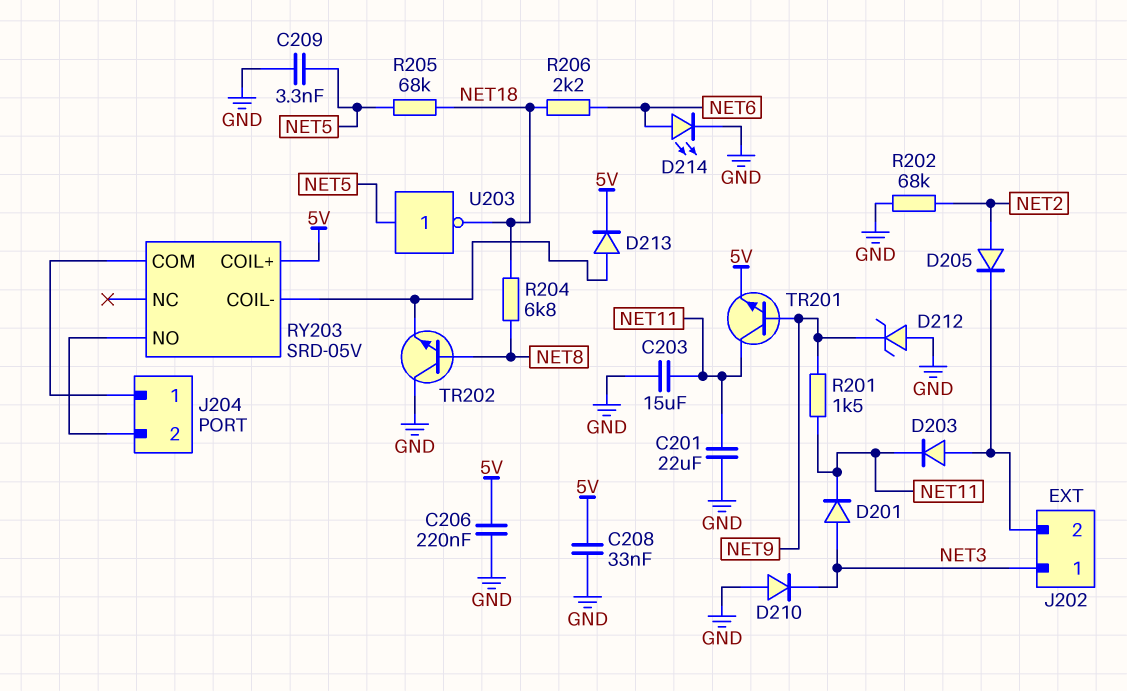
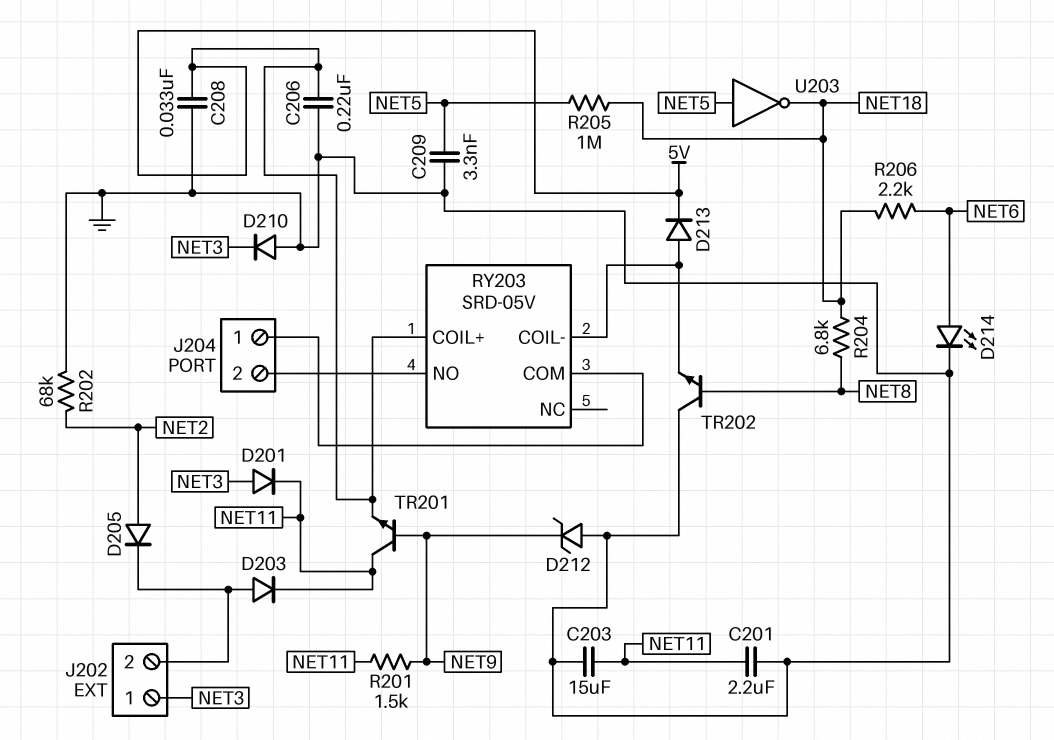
C201: 22uF (GND, NET11) -> 2.2uF (GND, NET11)
R205: 68k (NET5, NET18) -> 1M (NET5, NET18)

